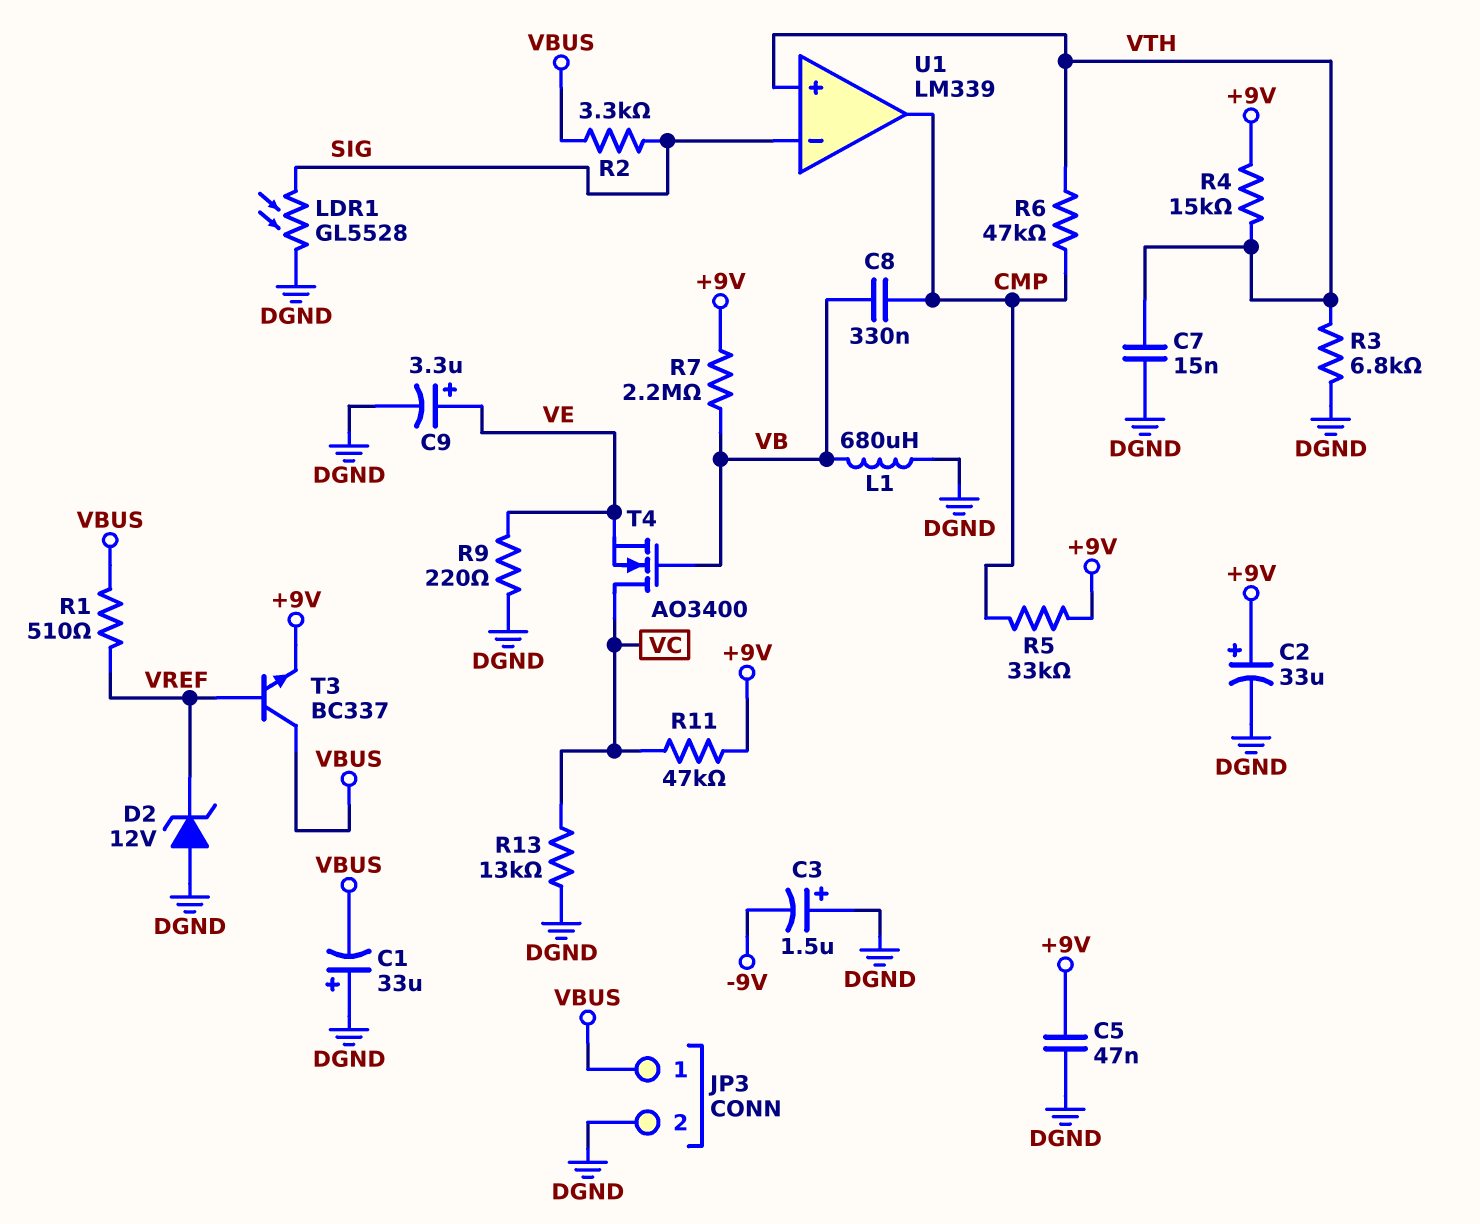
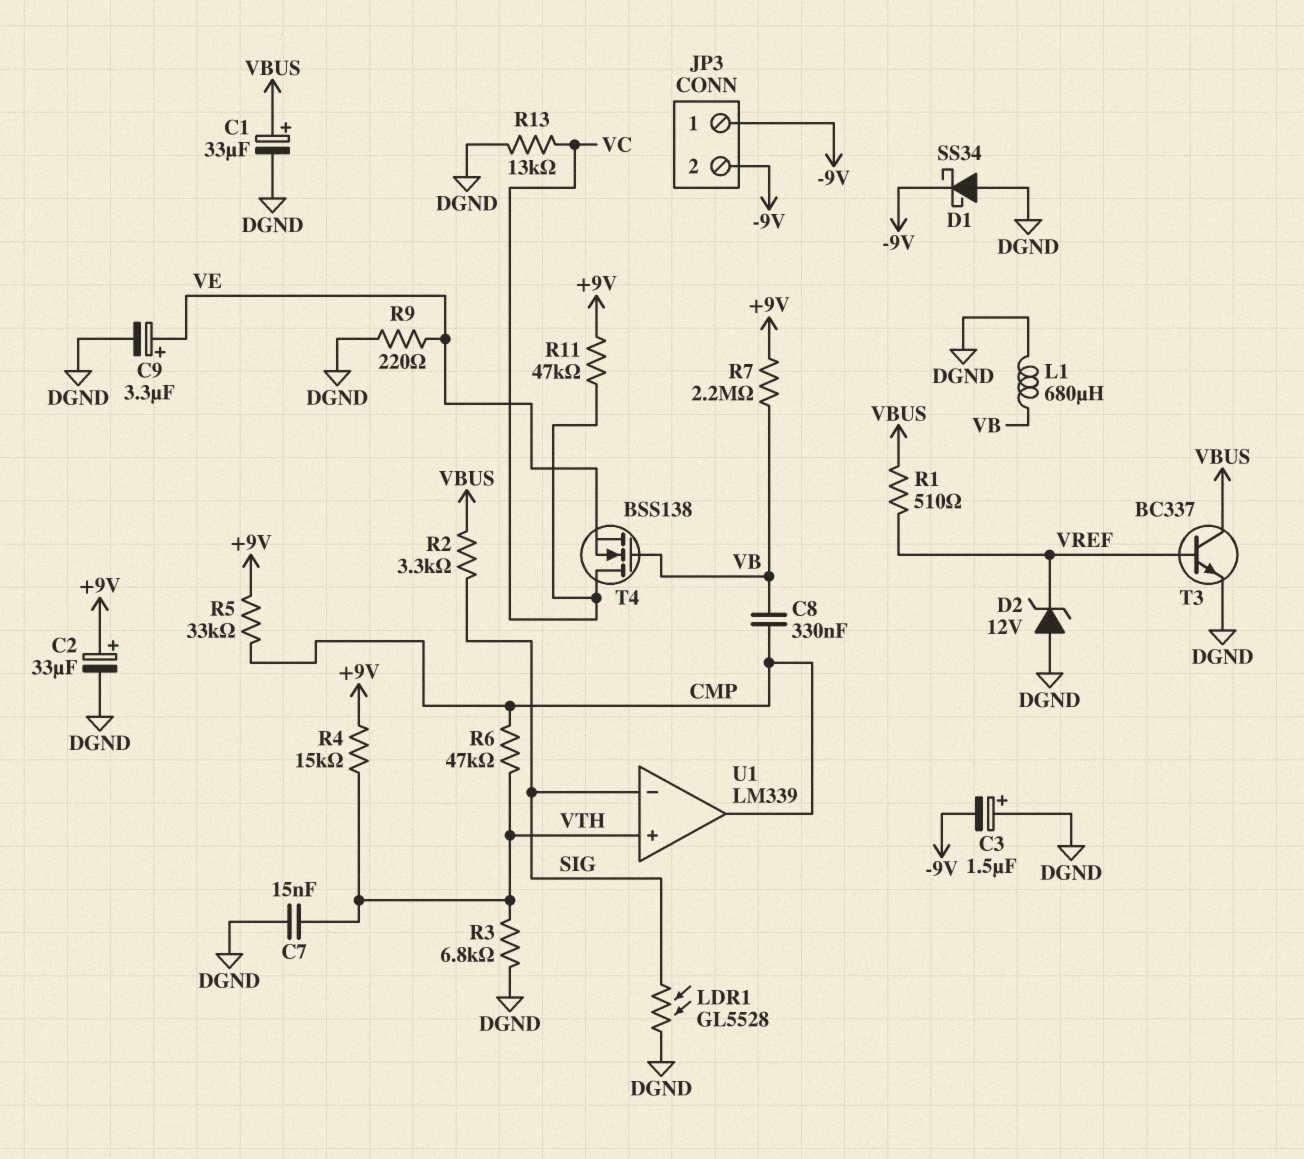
C1: 33uF (plus DGND, minus VBUS) -> 33uF (plus VBUS, minus DGND)
C5: 47nF (+9V, DGND) -> none
D1: none -> schottky SS34 (A DGND, K -9V)
JP3 pin 1: VBUS -> -9V
JP3 pin 2: DGND -> -9V
T3: NPN BC337 (B VREF, C VBUS, E +9V) -> NPN BC337 (B VREF, C VBUS, E DGND)
T4: NMOS AO3400 (G VB, D VC, S VE) -> NMOS BSS138 (G VB, D VC, S VE)

